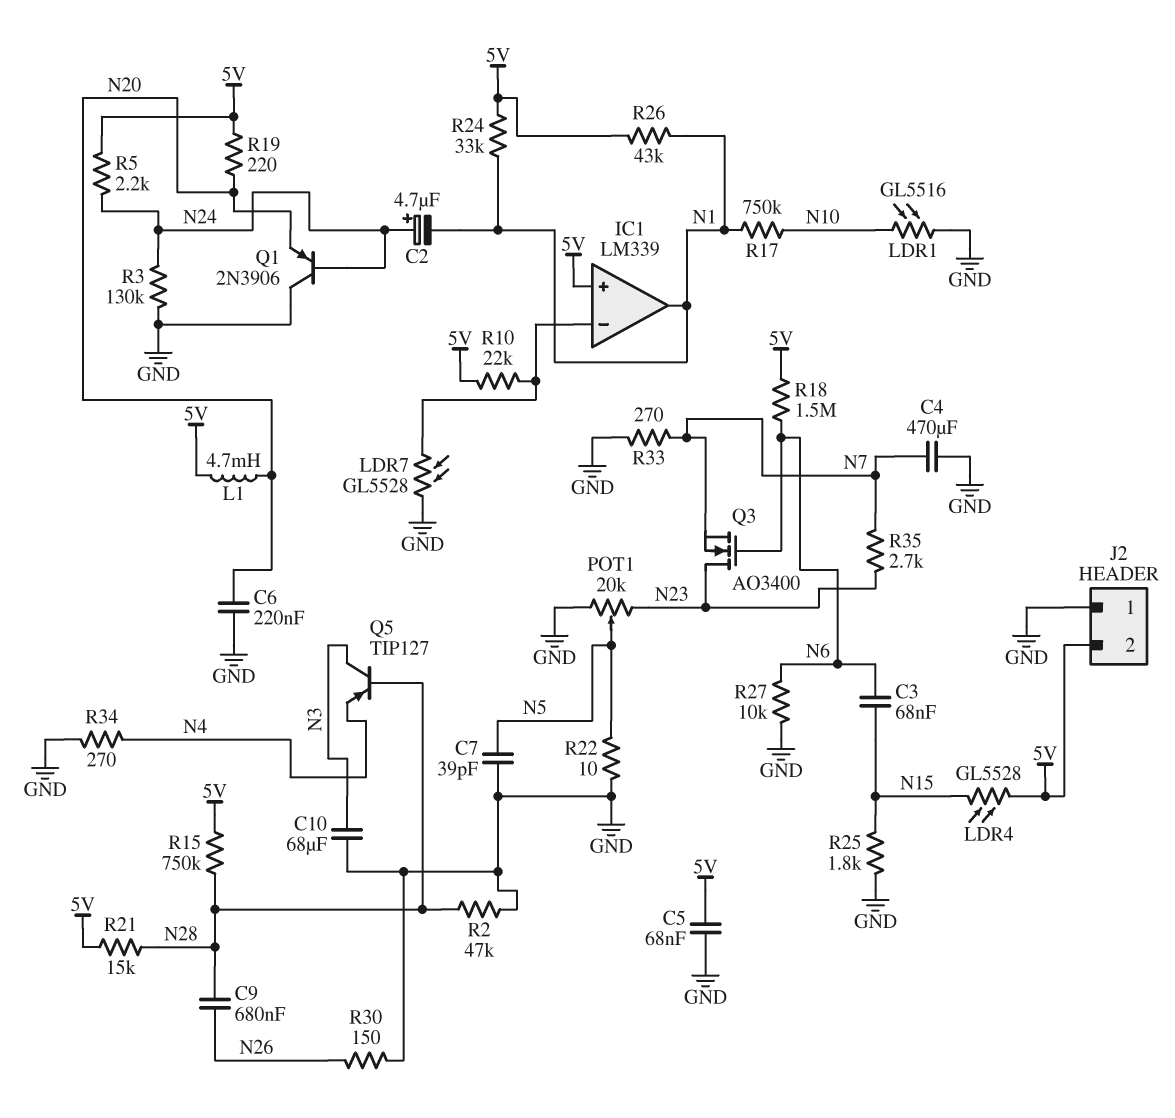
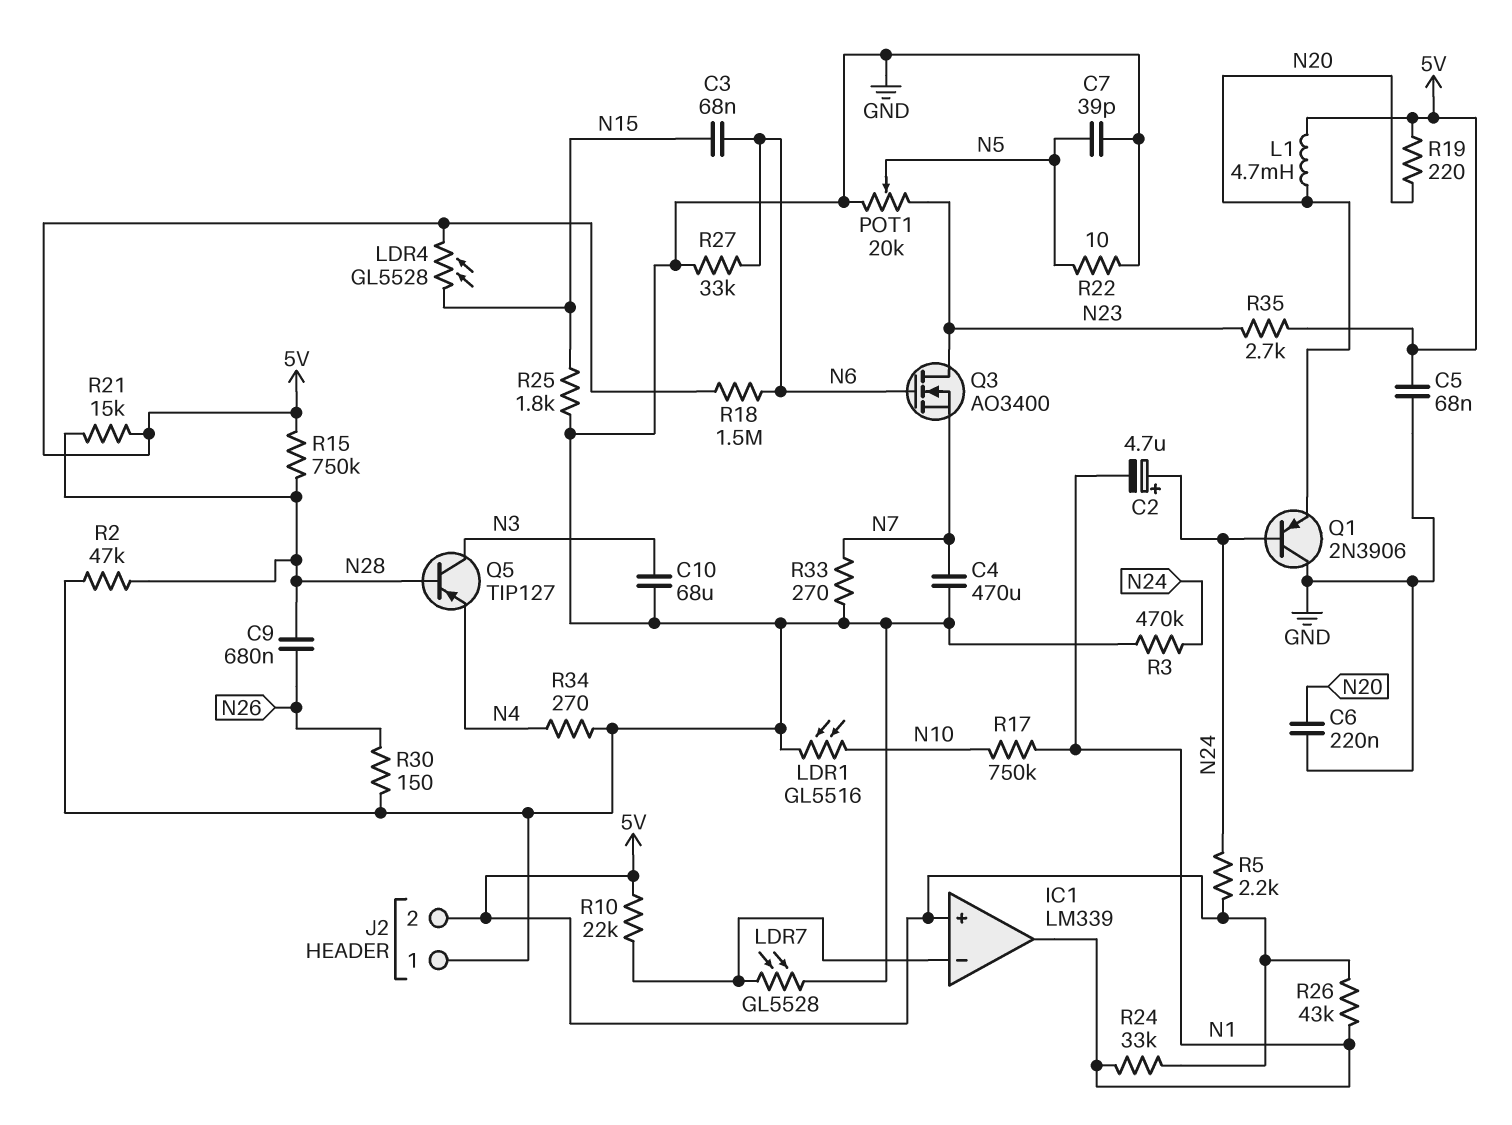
R3: 130k (GND, N24) -> 470k (GND, N24)
R27: 10k (GND, N6) -> 33k (GND, N6)
R35: 2.7k (N7, N23) -> 2.7k (5V, N23)

